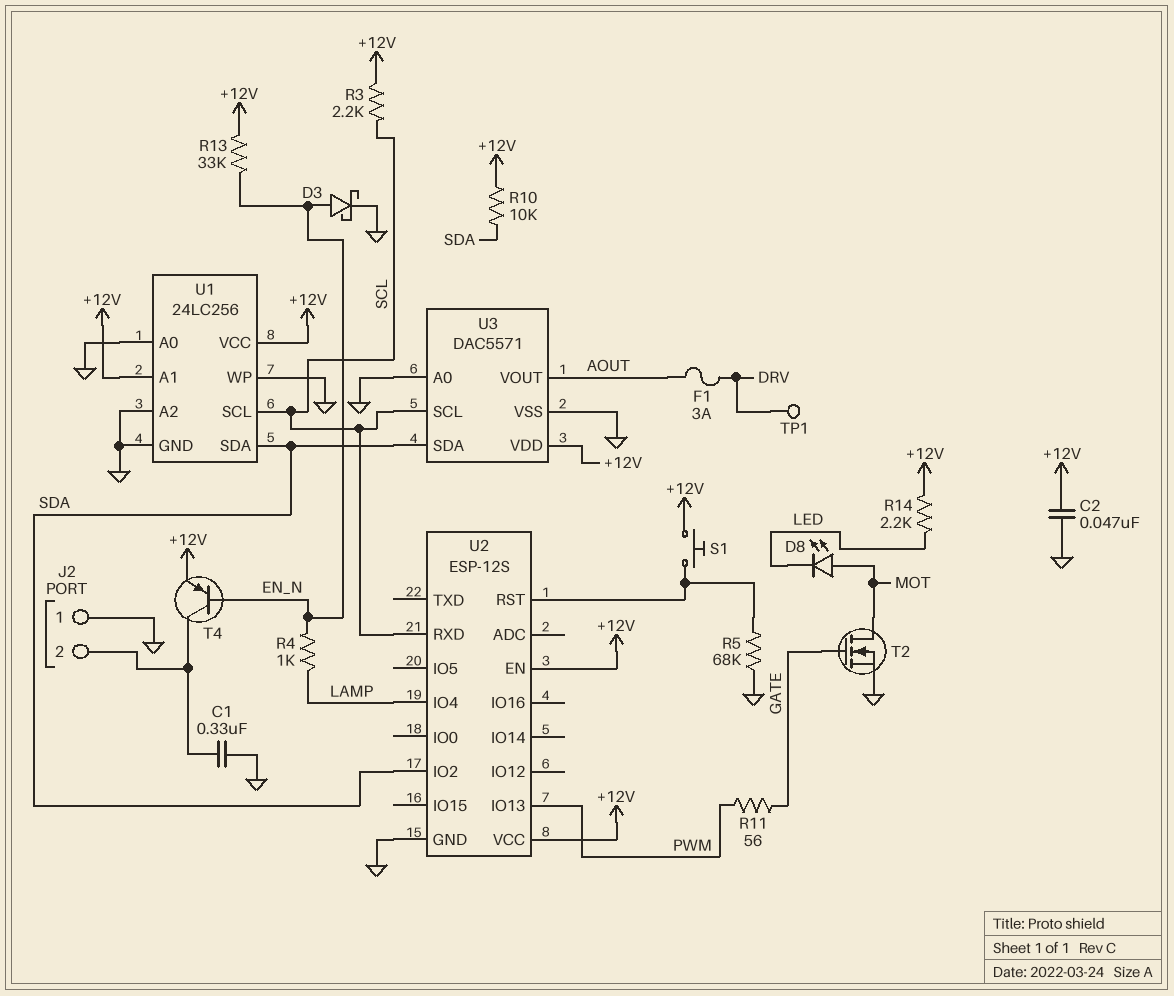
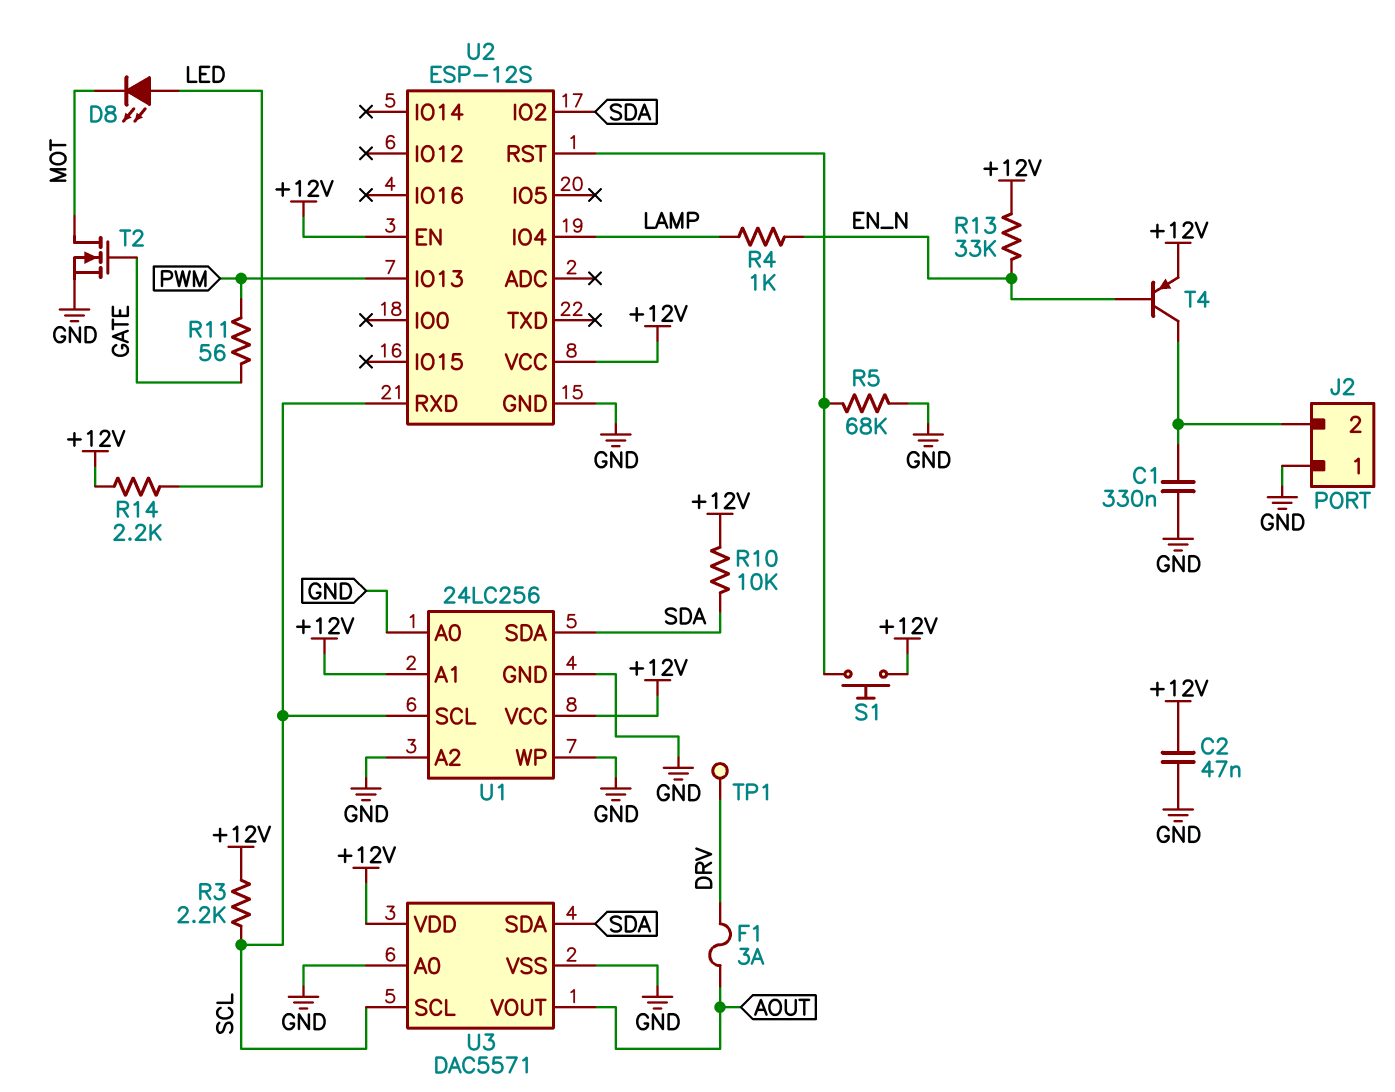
D3: schottky (A EN_N, K GND) -> none
D8: LED (A MOT, K LED) -> LED (A LED, K MOT)

